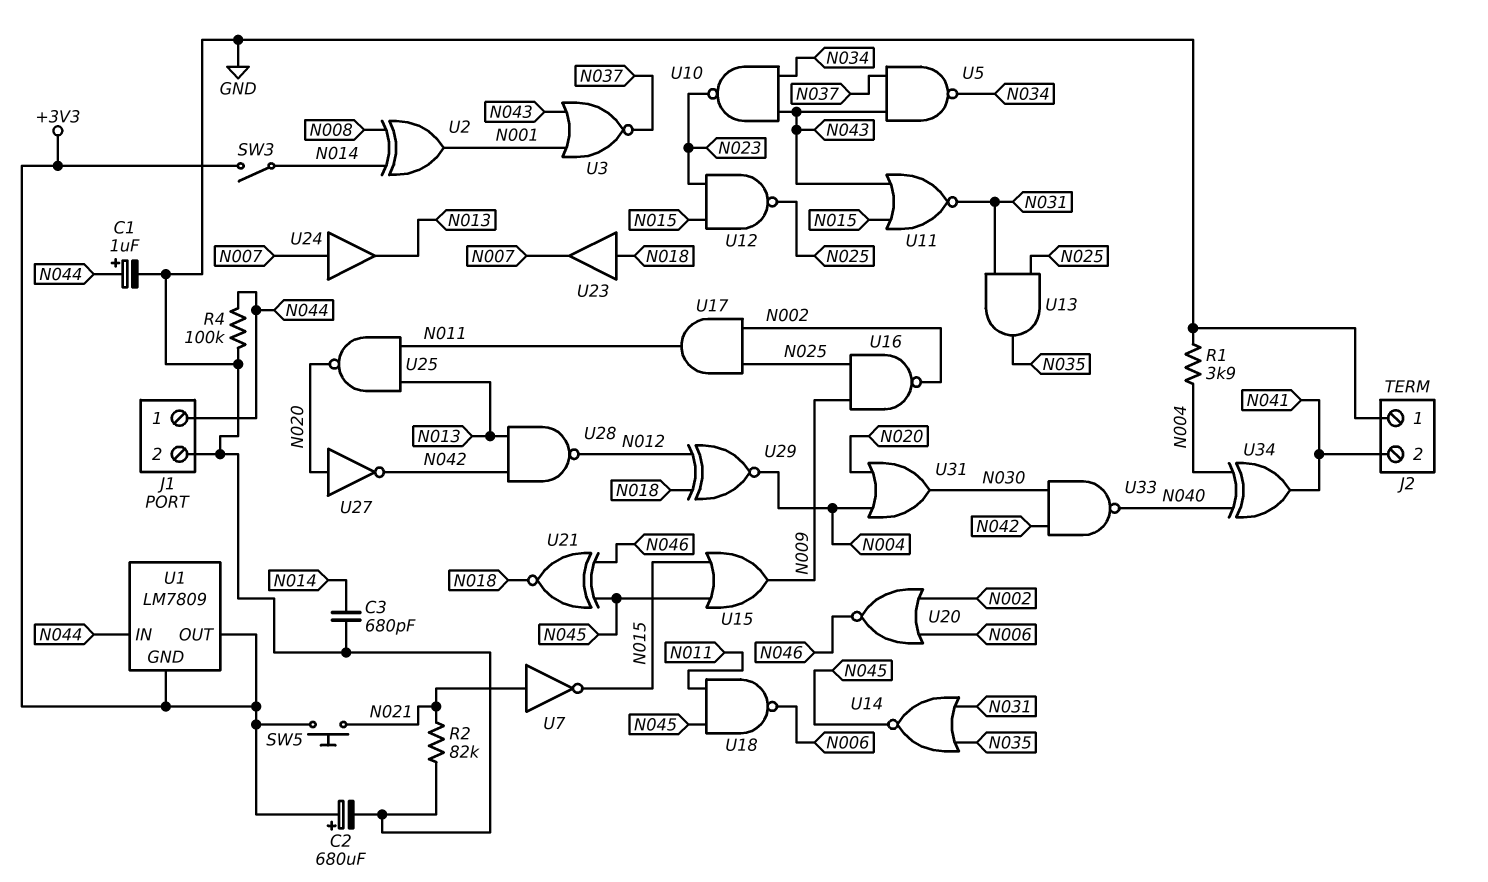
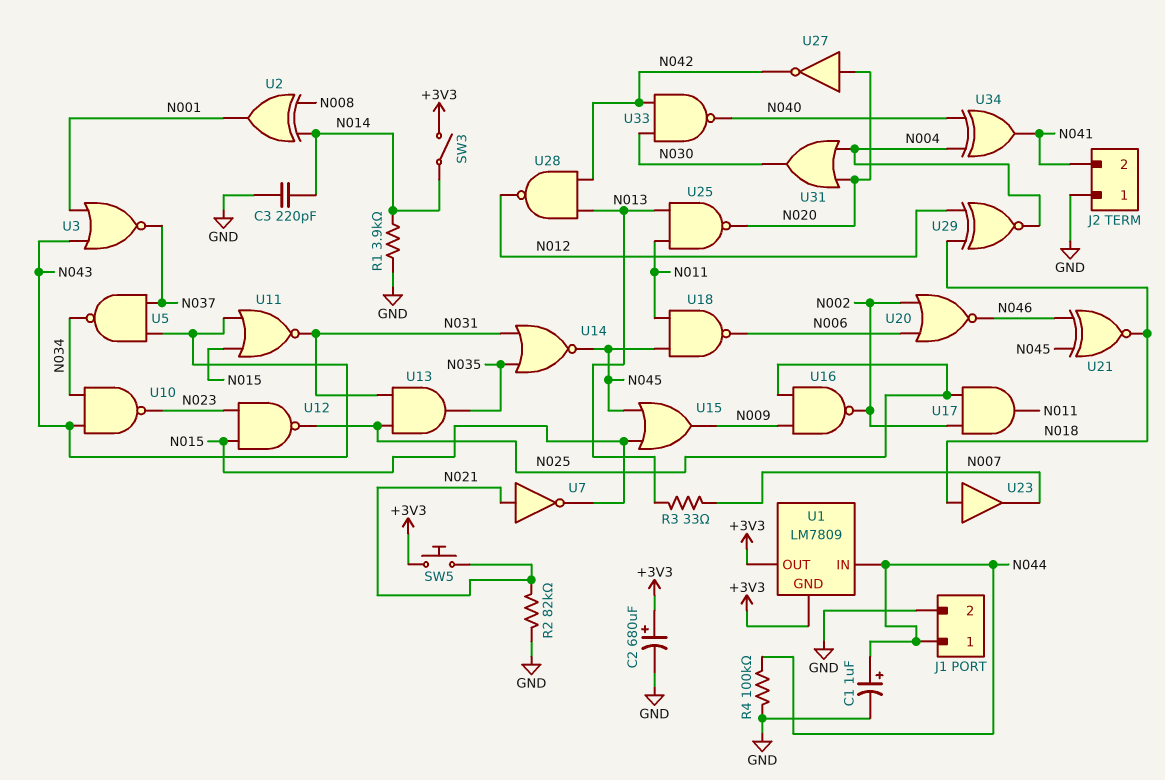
C3: 680pF (GND, N014) -> 220pF (GND, N014)
R1: 3.9k (GND, N004) -> 3.9k (GND, N014)
R3: none -> 33 (N007, N013)
U24: buffer (in N007, out N013) -> none

